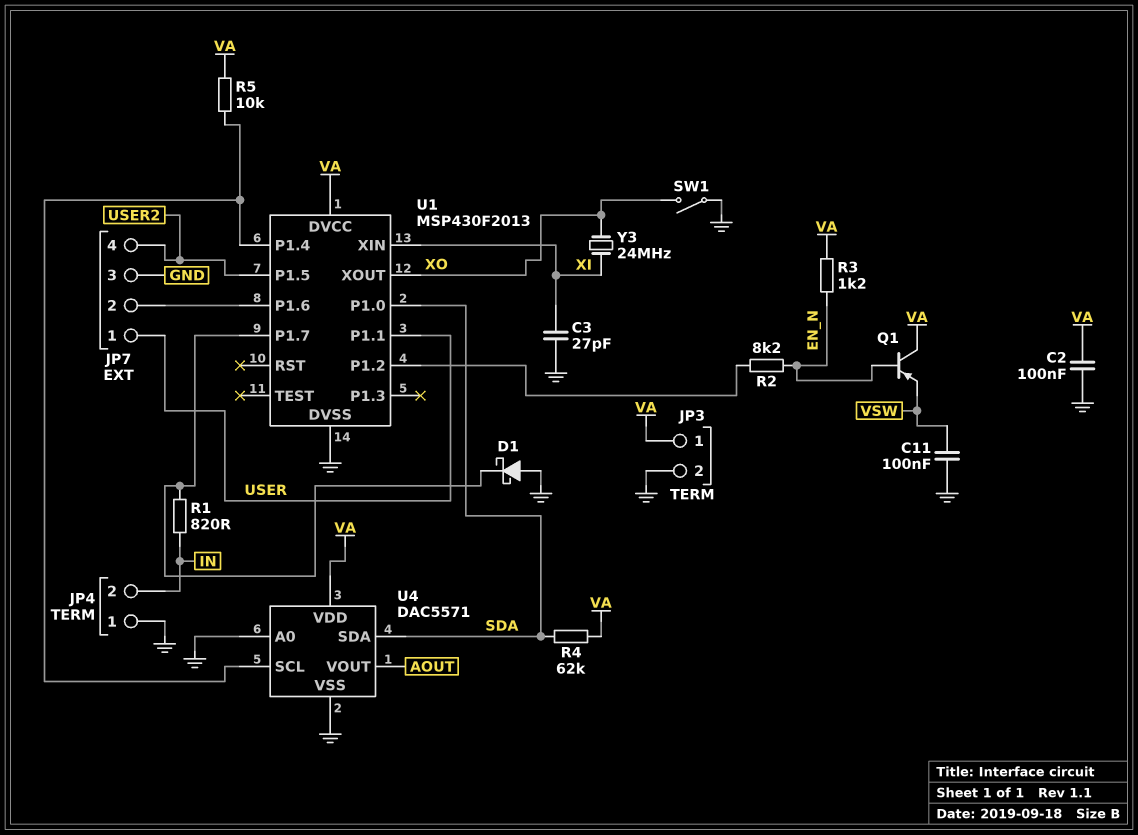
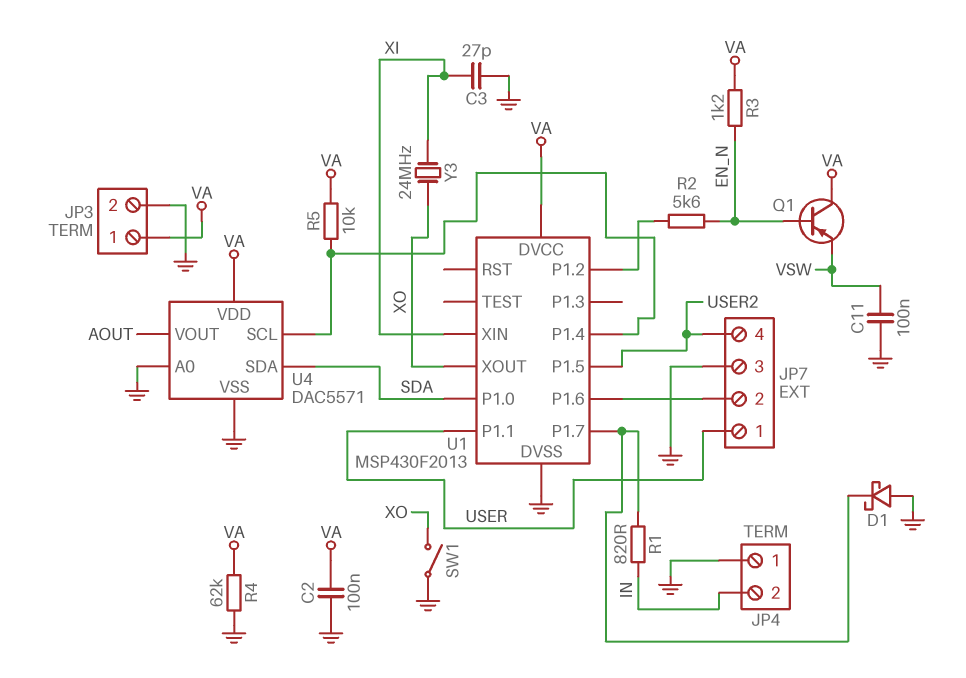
R2: 8.2k (EN_N, U1/P1.2) -> 5.6k (EN_N, U1/P1.2)
R4: 62k (SDA, VA) -> 62k (GND, VA)

